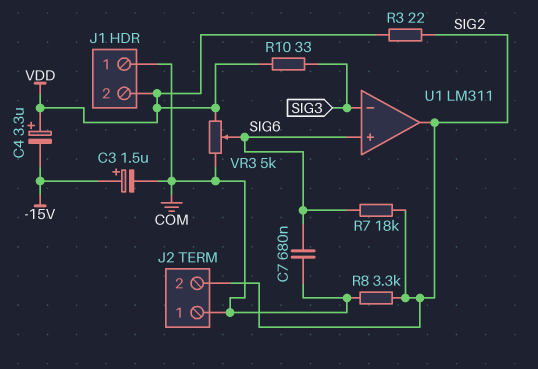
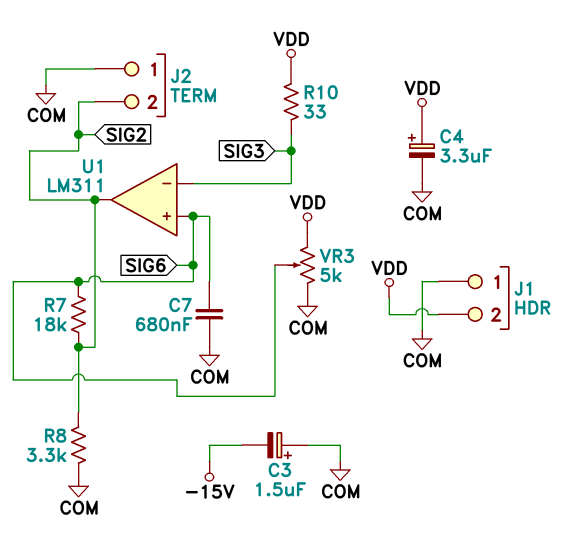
C3: 1.5uF (plus -15V, minus COM) -> 1.5uF (plus COM, minus -15V)
C4: 3.3uF (plus VDD, minus -15V) -> 3.3uF (plus VDD, minus COM)
R3: 22 (SIG2, VDD) -> none

